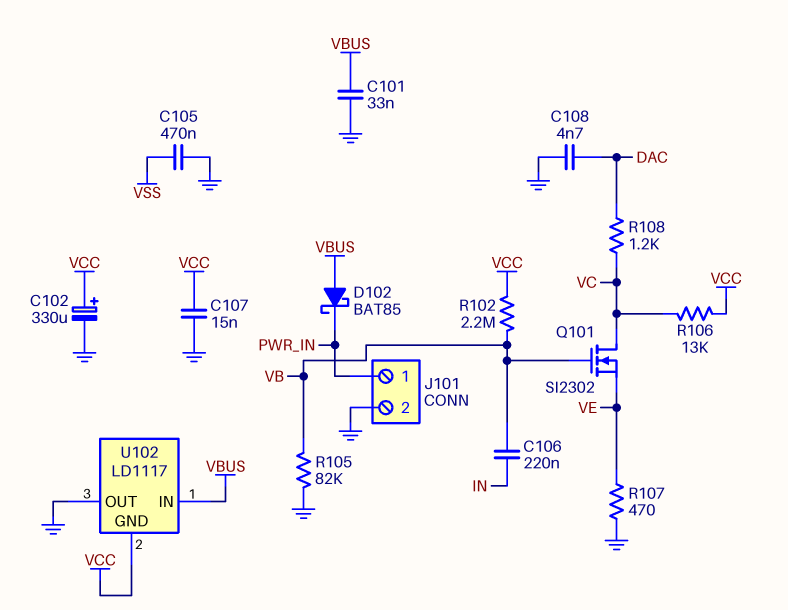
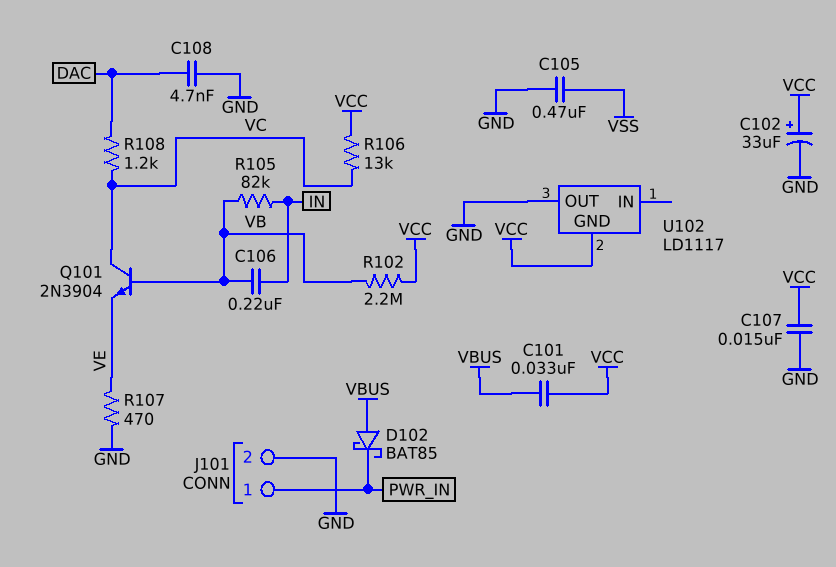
C101: 33nF (GND, VBUS) -> 33nF (VBUS, VCC)
C102: 330uF (plus VCC, minus GND) -> 33uF (plus VCC, minus GND)
Q101: NMOS SI2302 (G VB, D VC, S VE) -> NPN 2N3904 (B VB, C VC, E VE)
R105: 82k (GND, VB) -> 82k (IN, VB)
U102 pin IN: VBUS -> none

